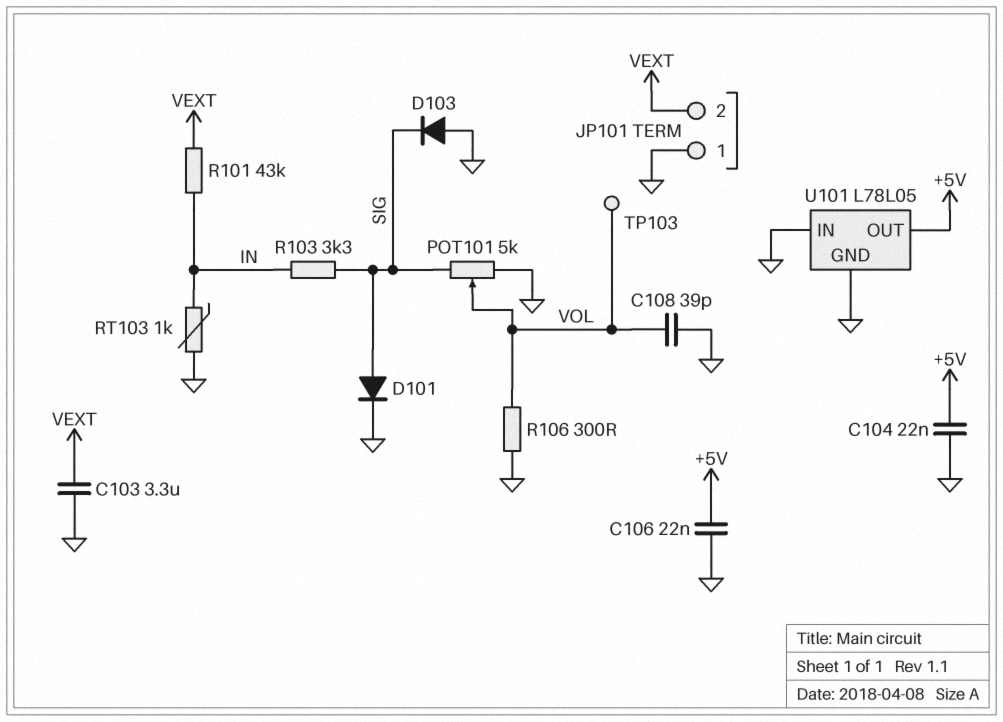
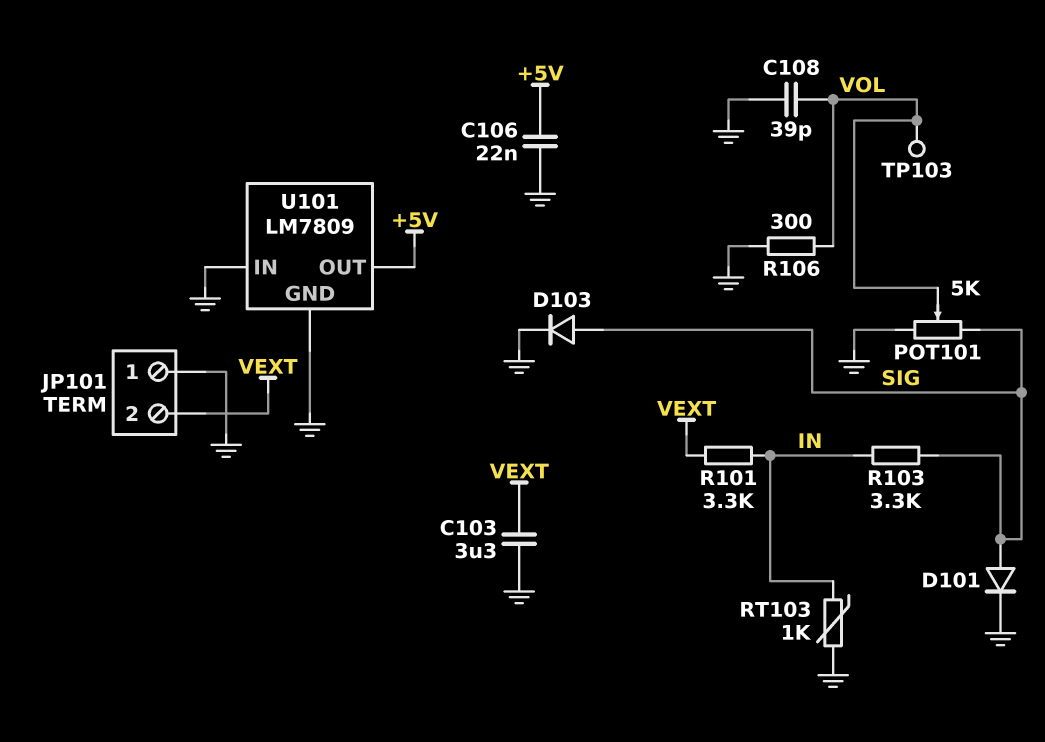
C104: 22nF (+5V, GND) -> none
D103: diode (A GND, K SIG) -> diode (A SIG, K GND)
R101: 43k (IN, VEXT) -> 3.3k (IN, VEXT)
U101: L78L05 -> LM7809

